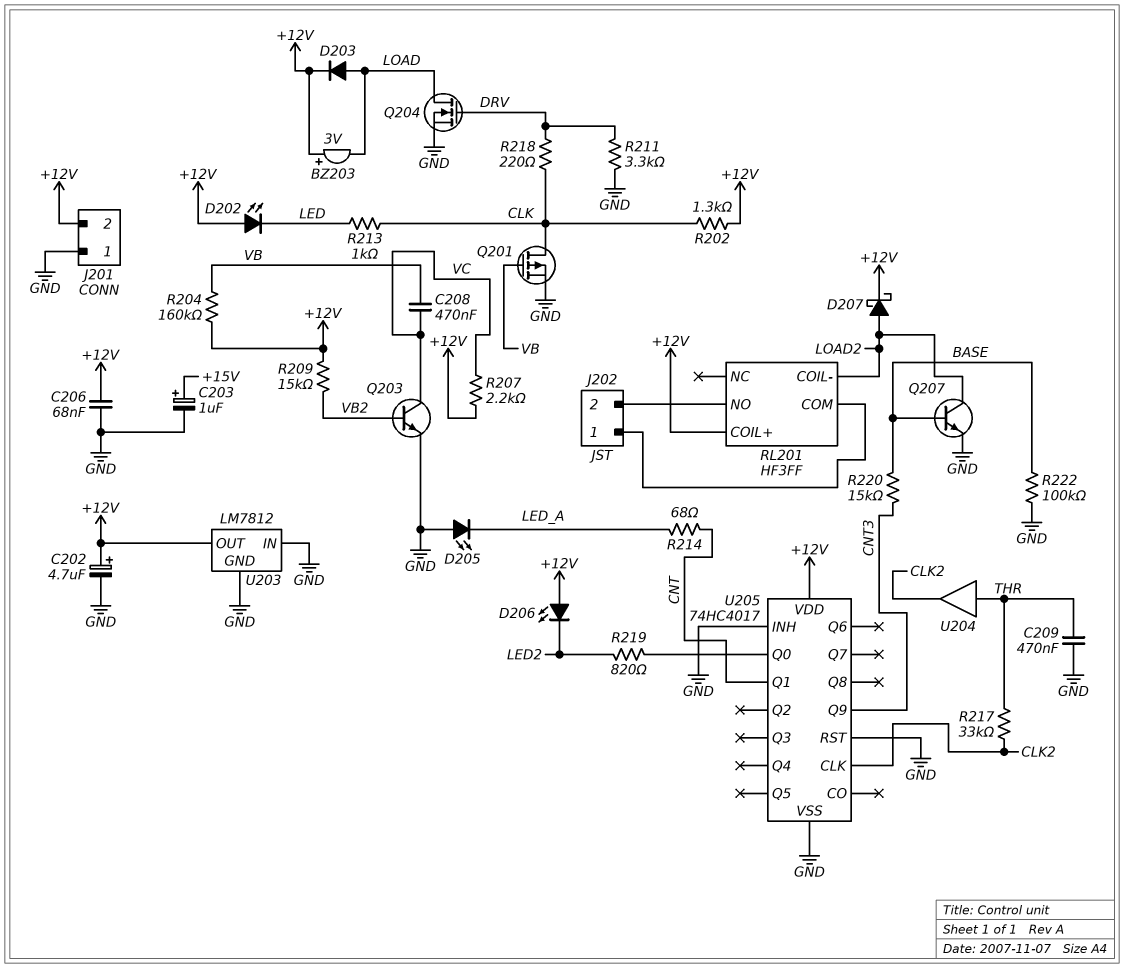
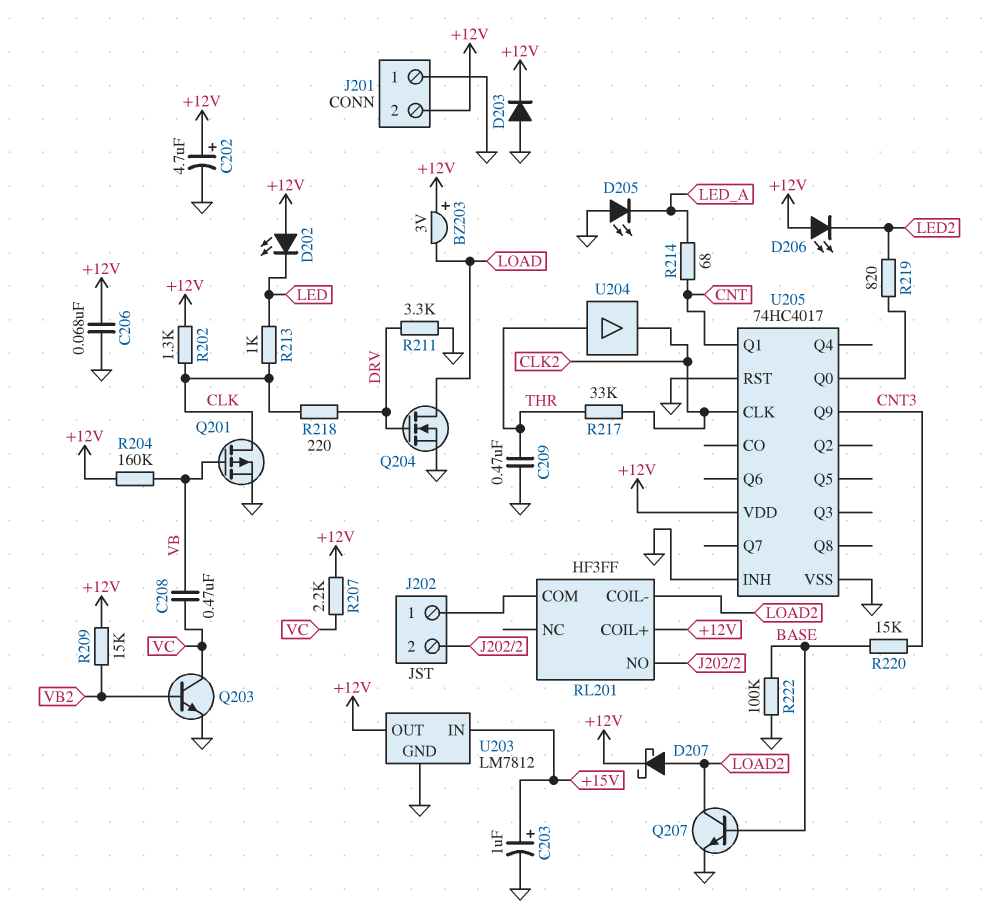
D203: diode (A LOAD, K +12V) -> diode (A GND, K +12V)
U203 pin IN: GND -> +15V

